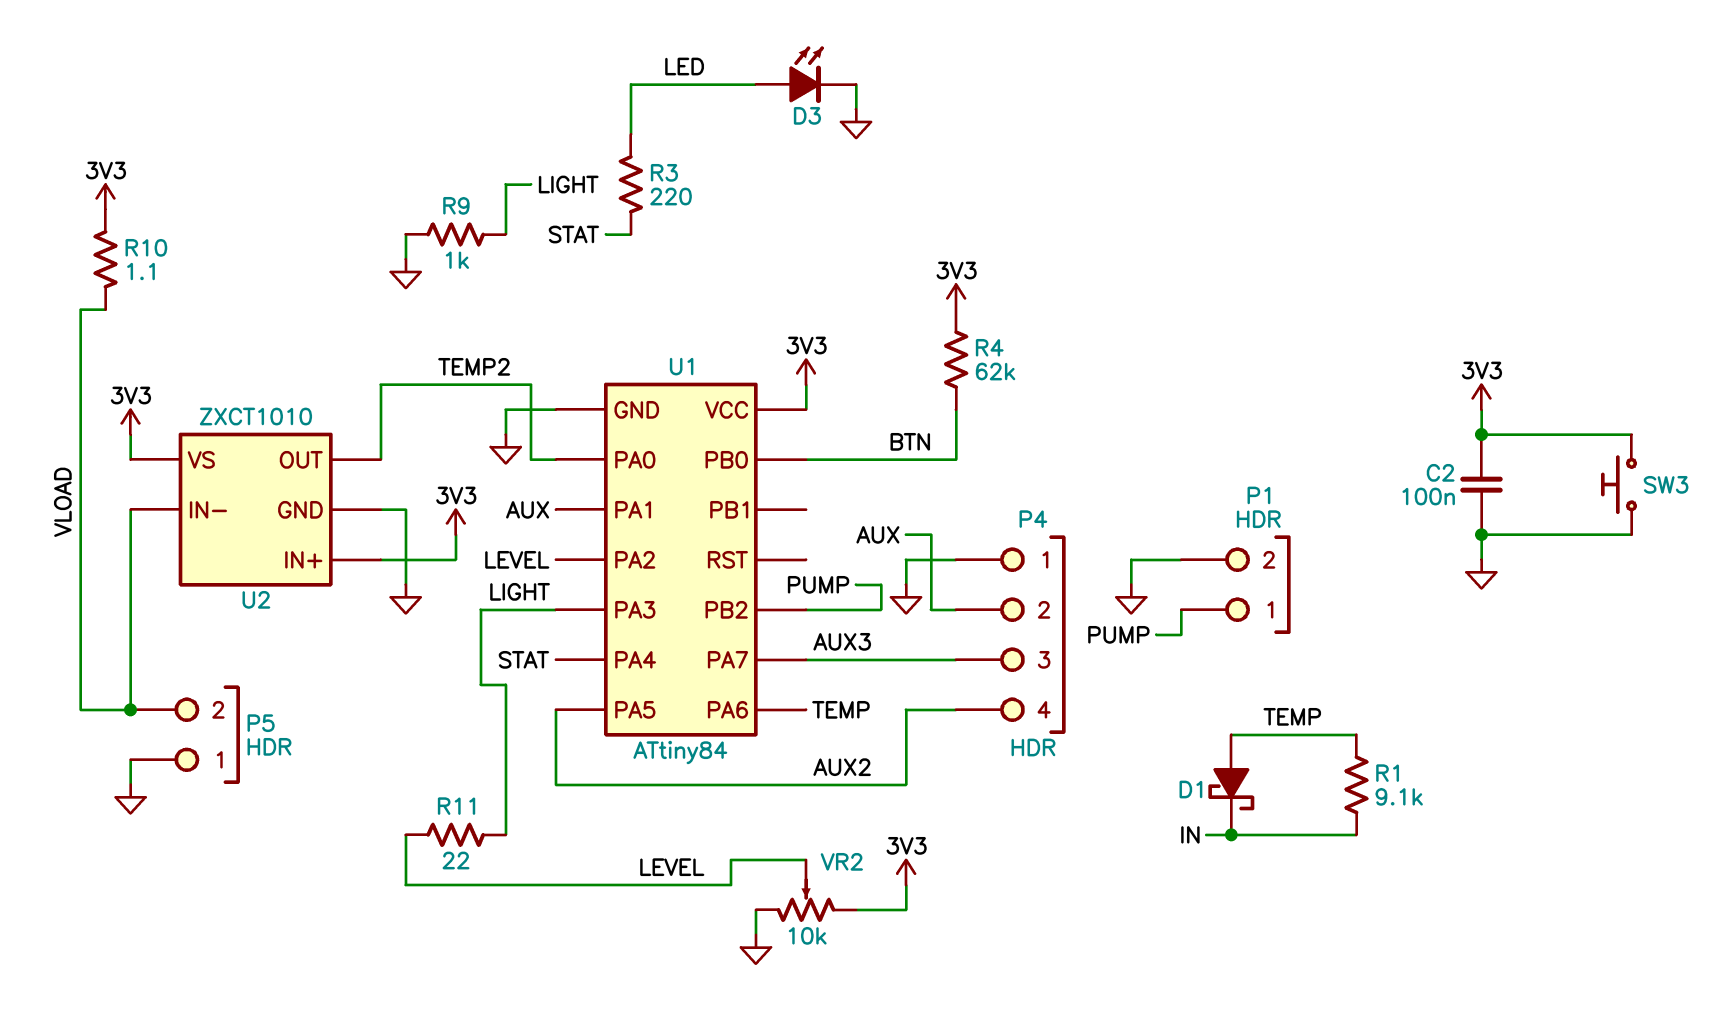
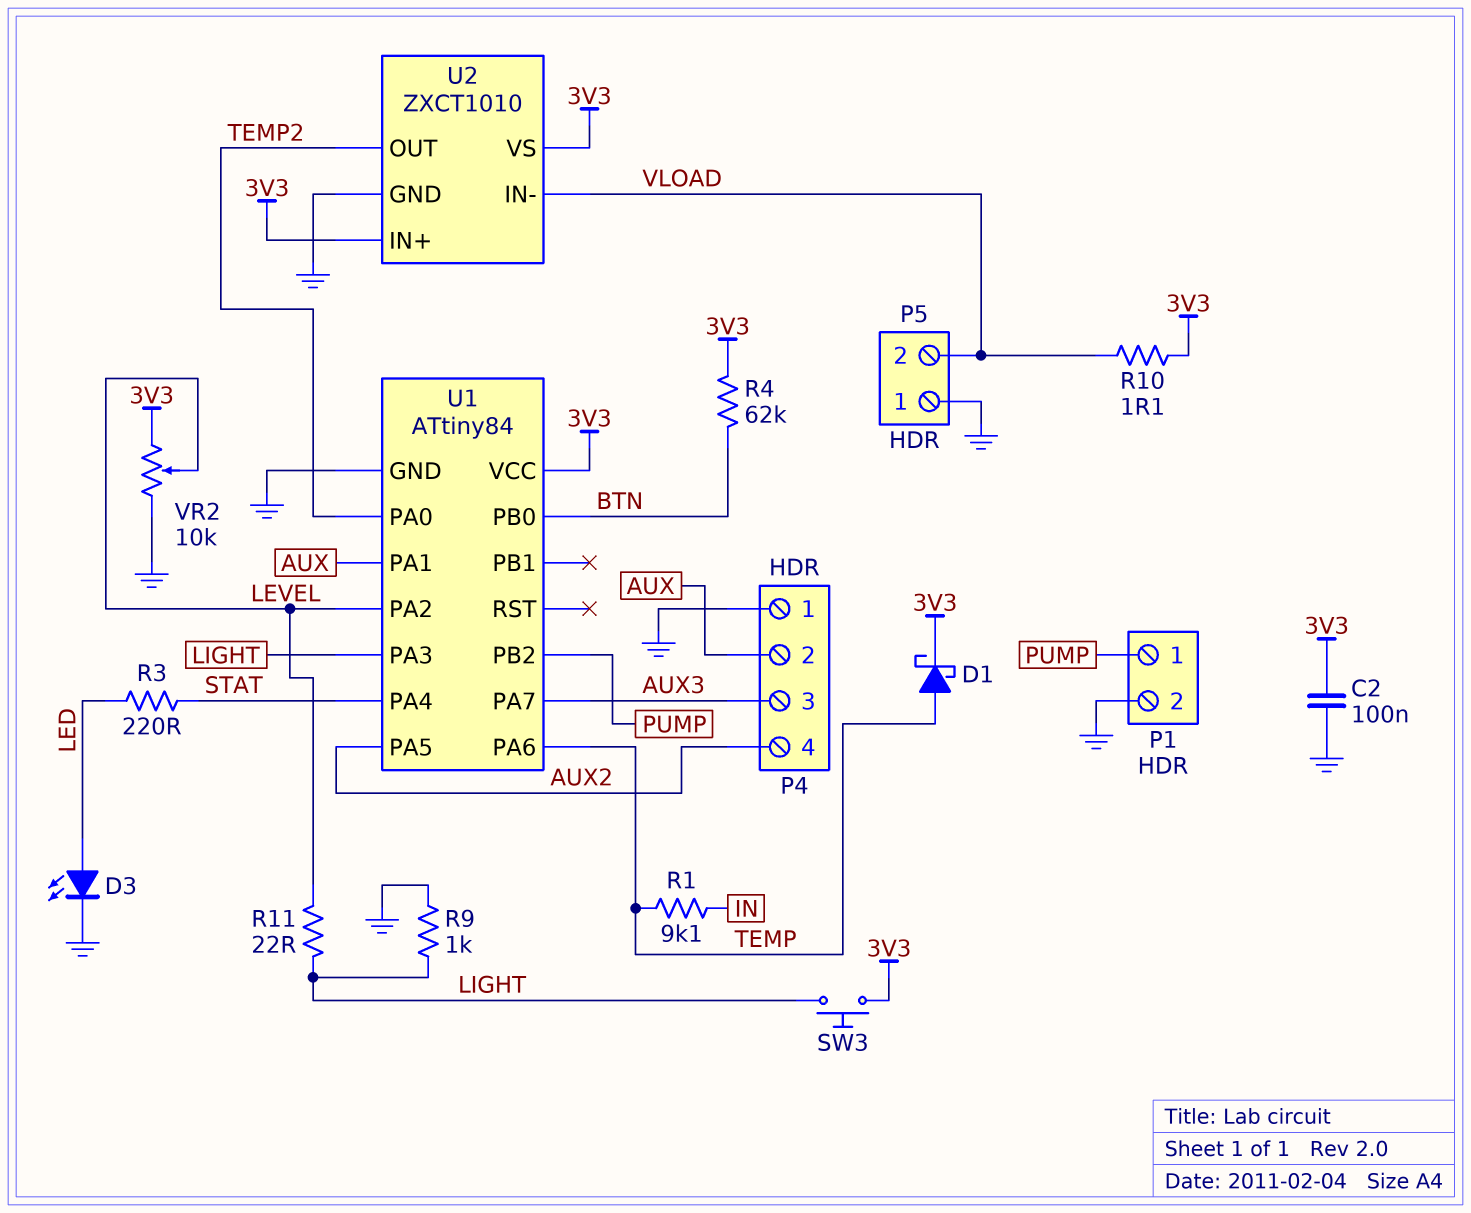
D1: schottky (A TEMP, K IN) -> schottky (A TEMP, K 3V3)
SW3: button (3V3, GND) -> button (3V3, LIGHT)

